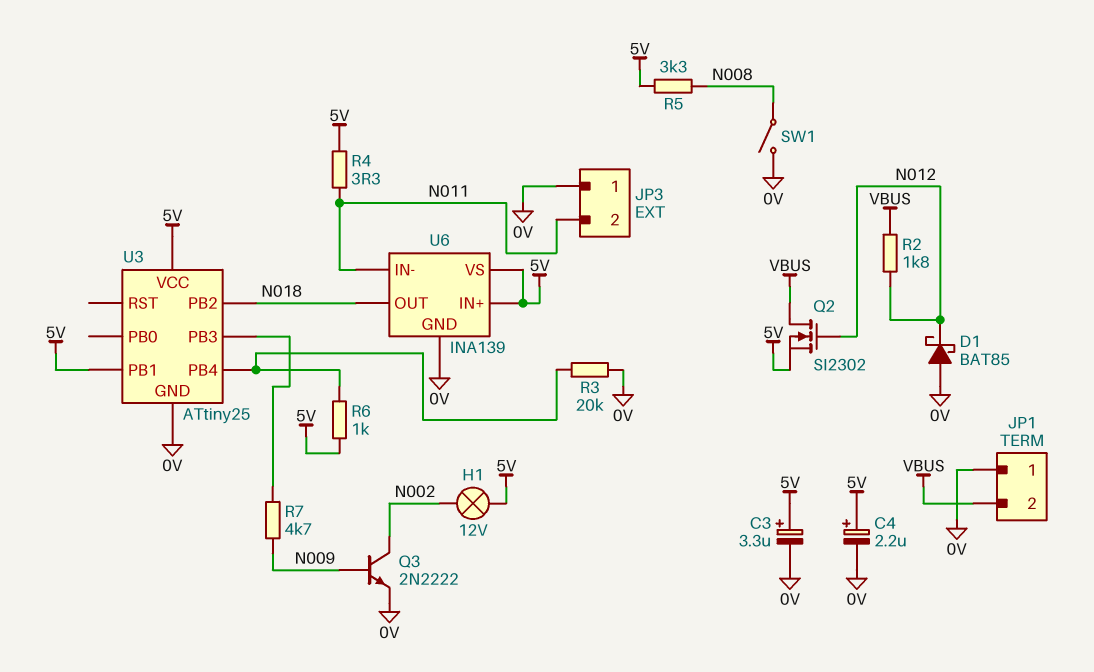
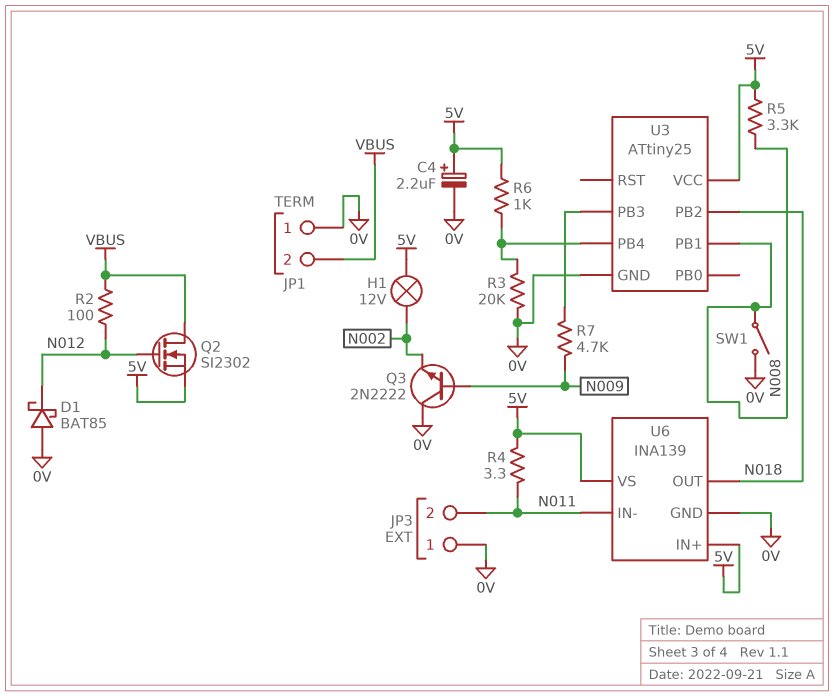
C3: 3.3uF (plus 5V, minus 0V) -> none
Q3: NPN 2N2222 (B N009, C N002, E 0V) -> NPN 2N2222 (B N009, C 0V, E N002)
R2: 1.8k (N012, VBUS) -> 100 (N012, VBUS)
U3 pin PB1: 5V -> N008

